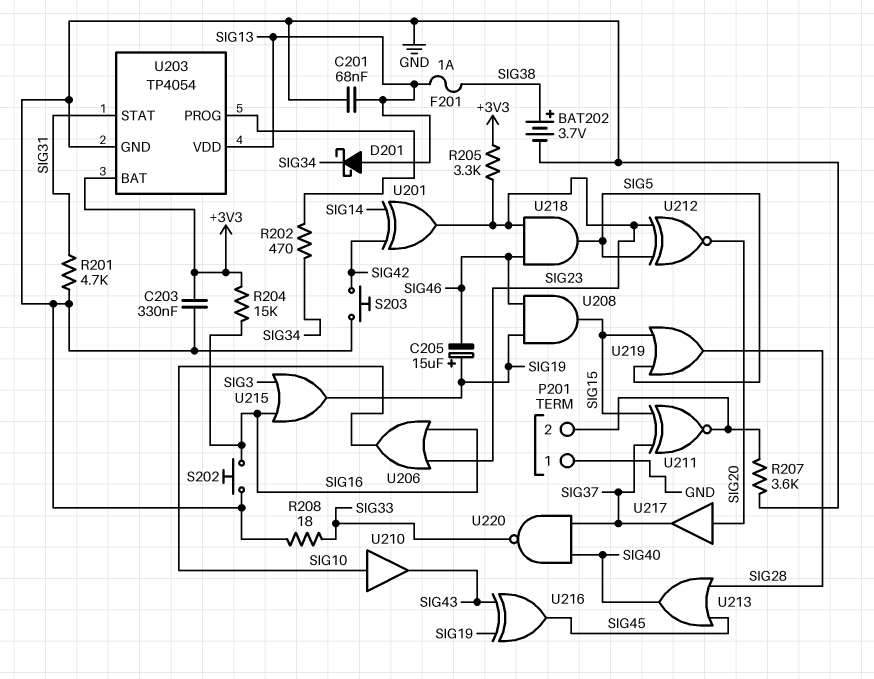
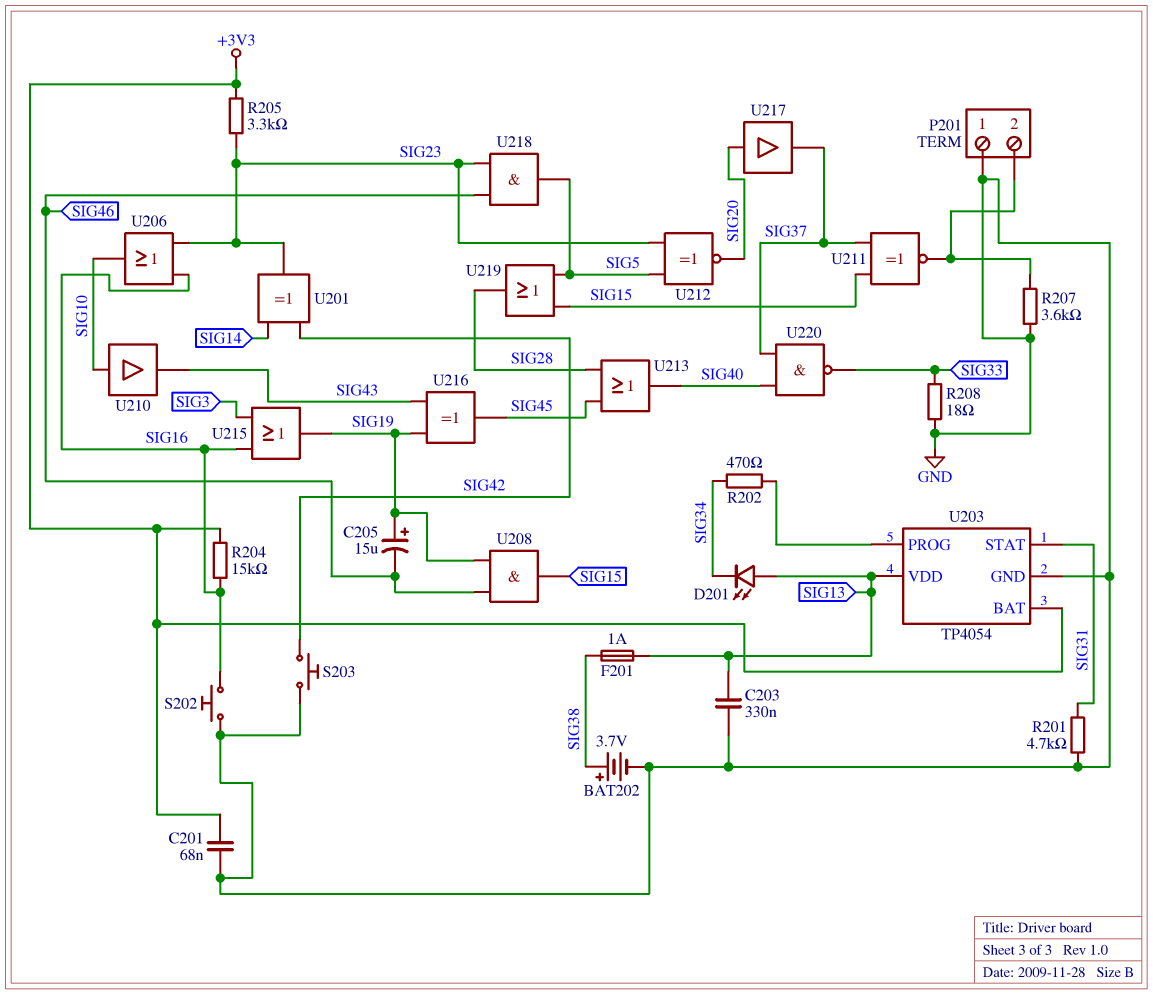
C201: 68nF (GND, SIG13) -> 68nF (+3V3, GND)
C203: 330nF (+3V3, GND) -> 330nF (GND, SIG13)
D201: schottky (A SIG13, K SIG34) -> LED (A SIG13, K SIG34)

